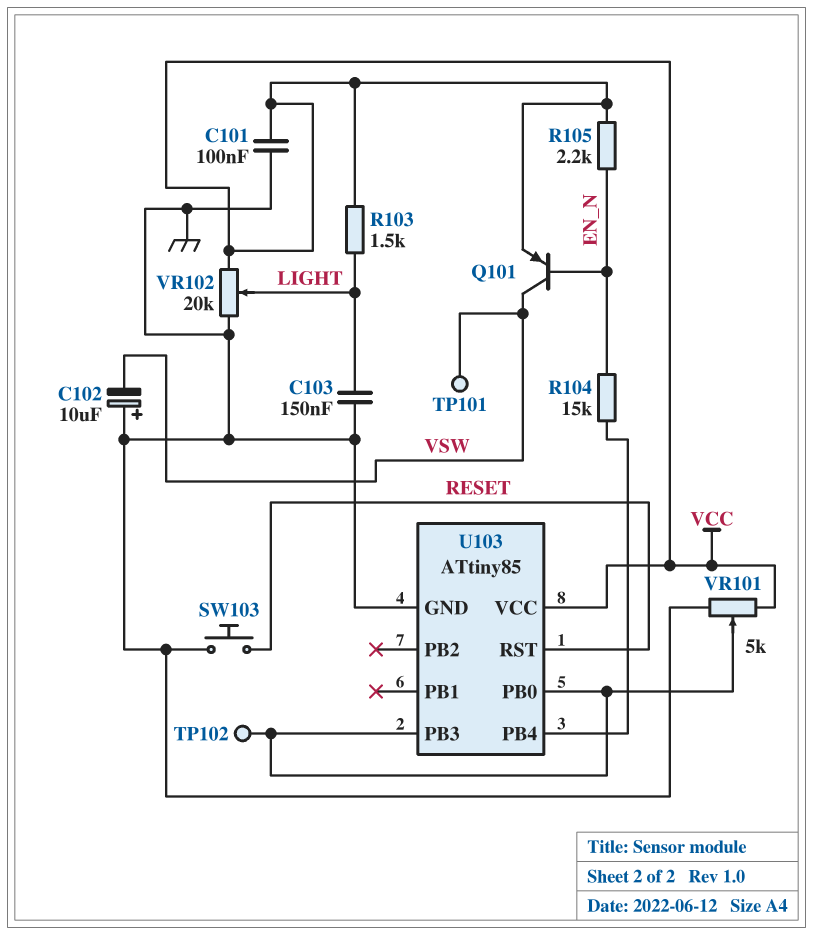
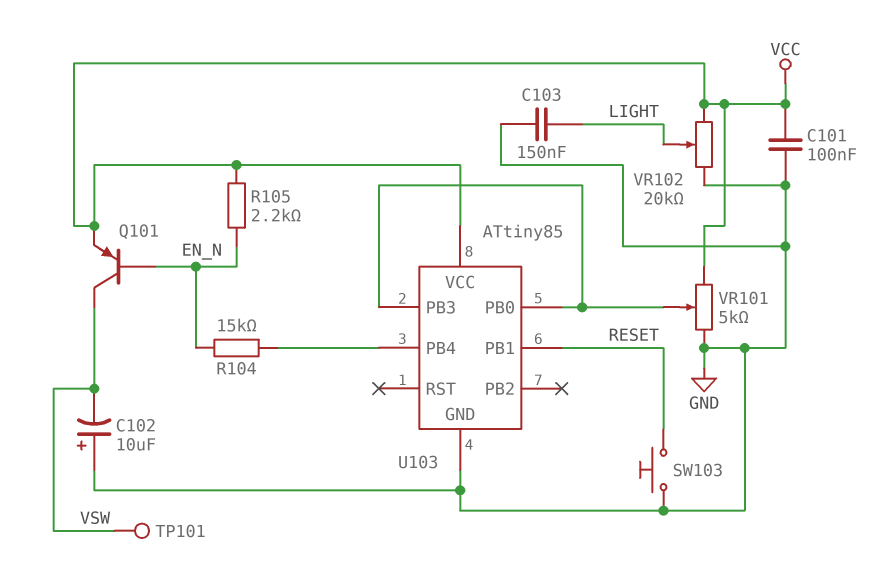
R103: 1.5k (LIGHT, VCC) -> none
TP102: test point (U103/PB0) -> none
U103 pin PB1: none -> RESET
U103 pin RST: RESET -> none

